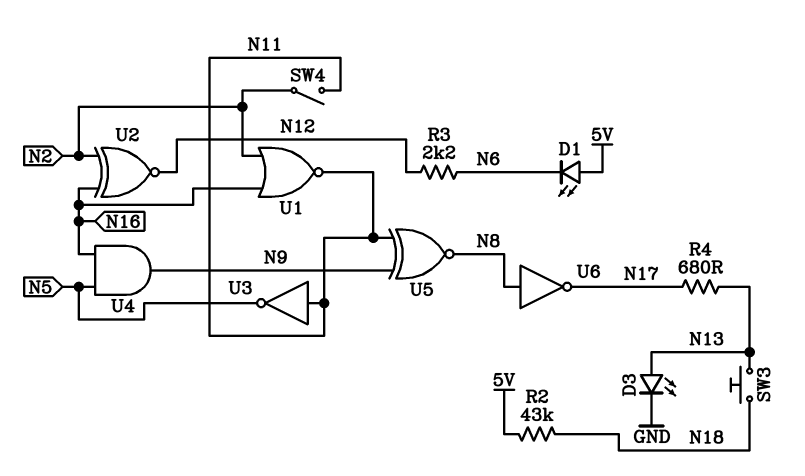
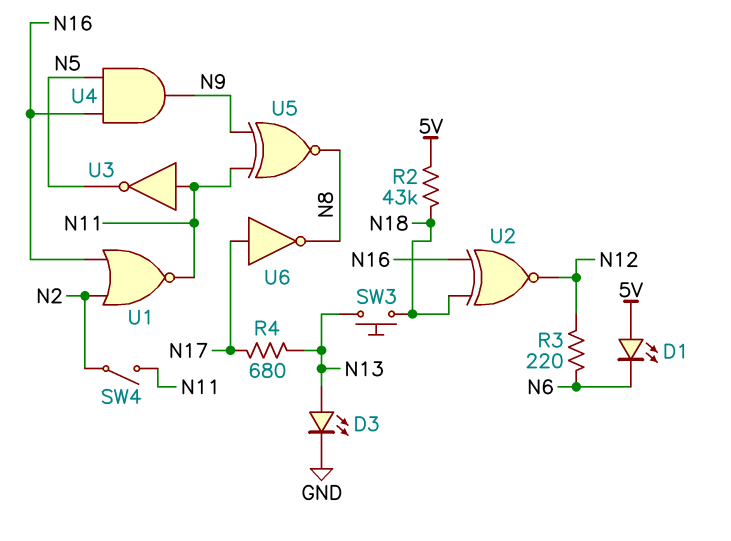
R3: 2.2k (N6, N12) -> 220 (N6, N12)
U2: XNOR (in N2, in N16, out N12) -> XNOR (in N16, in N18, out N12)
U6: NOT (in N8, out N17) -> NOT (in N17, out N8)

